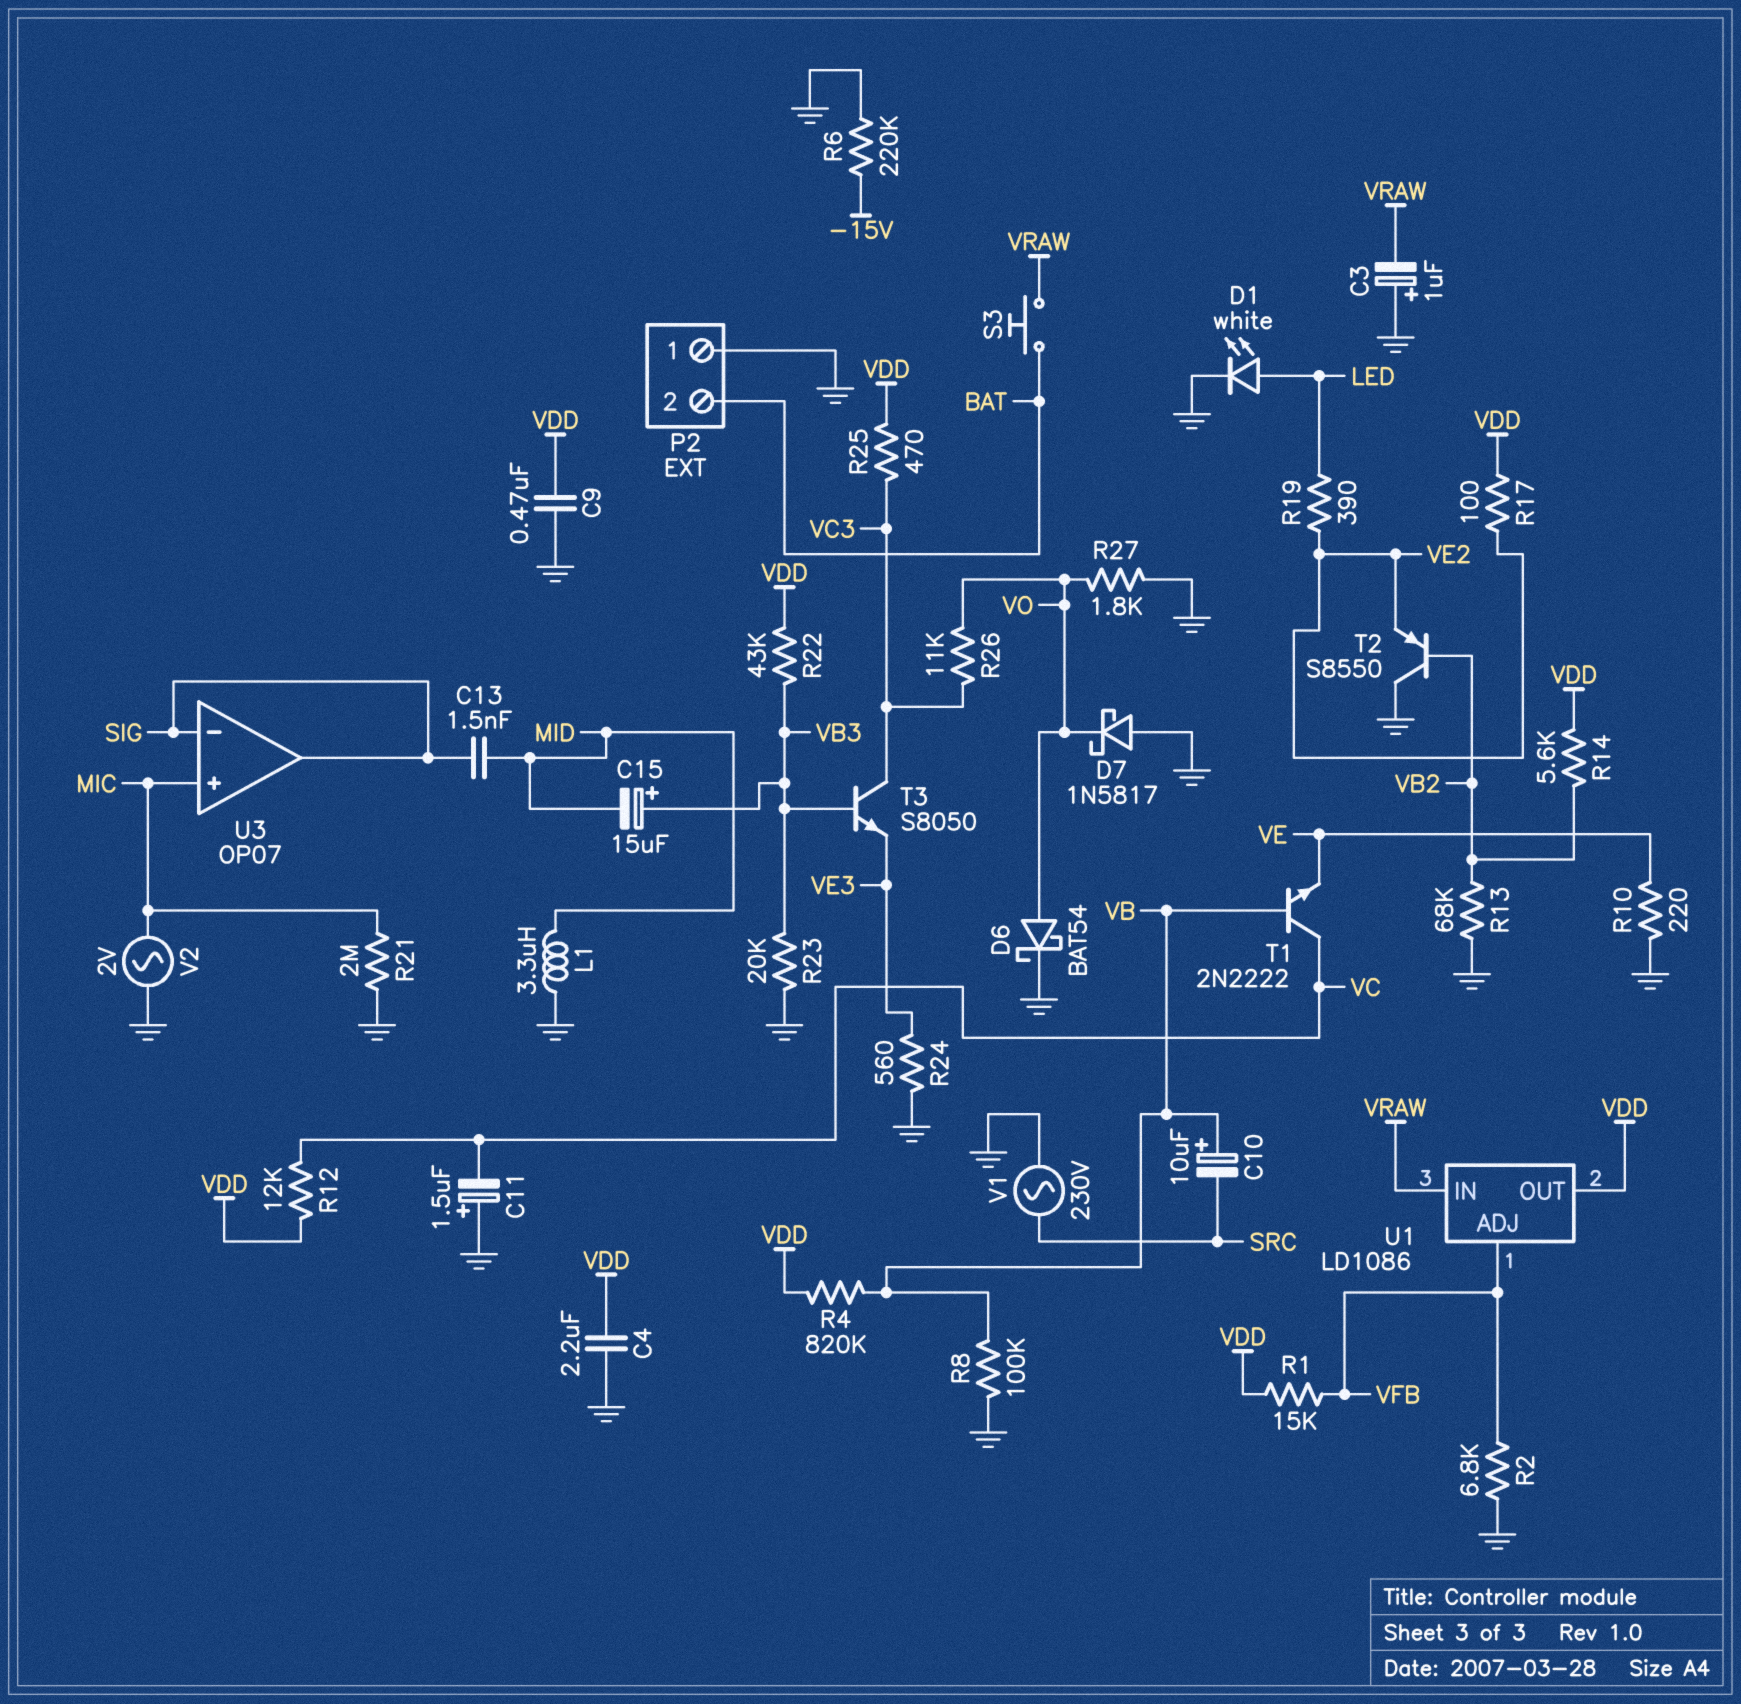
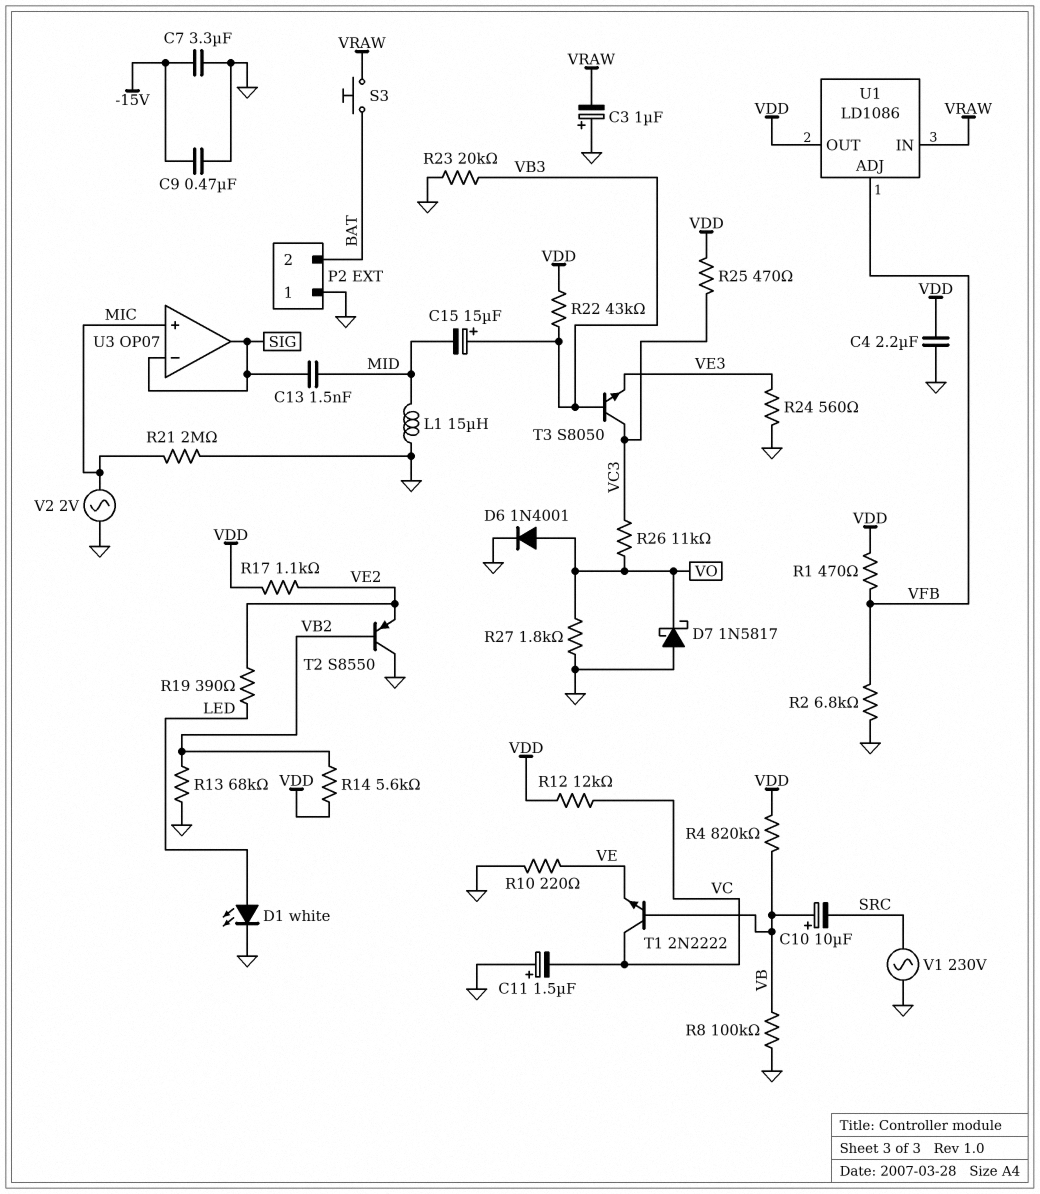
C7: none -> 3.3uF (-15V, GND)
C9: 470nF (GND, VDD) -> 470nF (-15V, GND)
D6: schottky BAT54 (A VO, K GND) -> diode 1N4001 (A VO, K GND)
L1: 3.3uH (GND, MID) -> 15uH (GND, MID)
R1: 15k (VDD, VFB) -> 470 (VDD, VFB)
R6: 220k (-15V, GND) -> none
R17: 100 (VDD, VE2) -> 1.1k (VDD, VE2)

